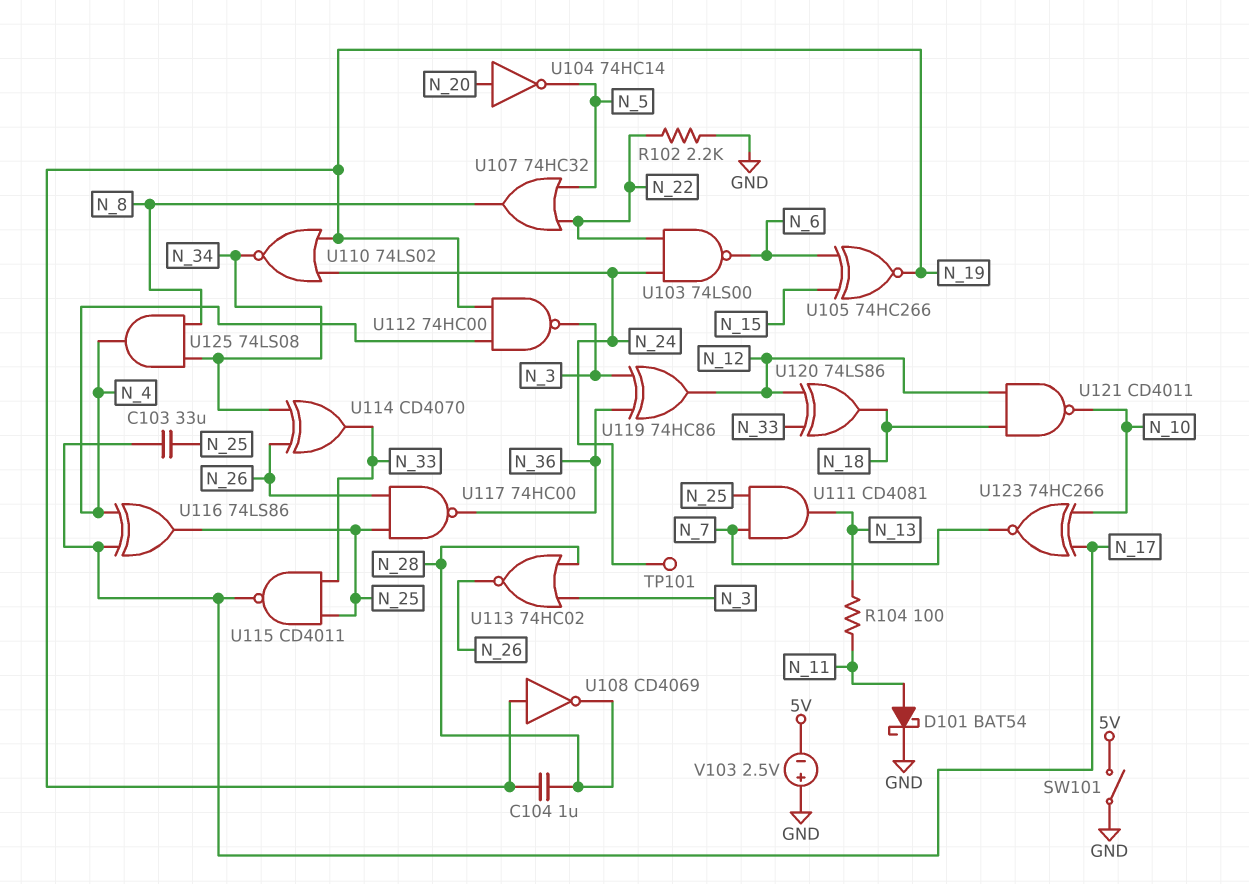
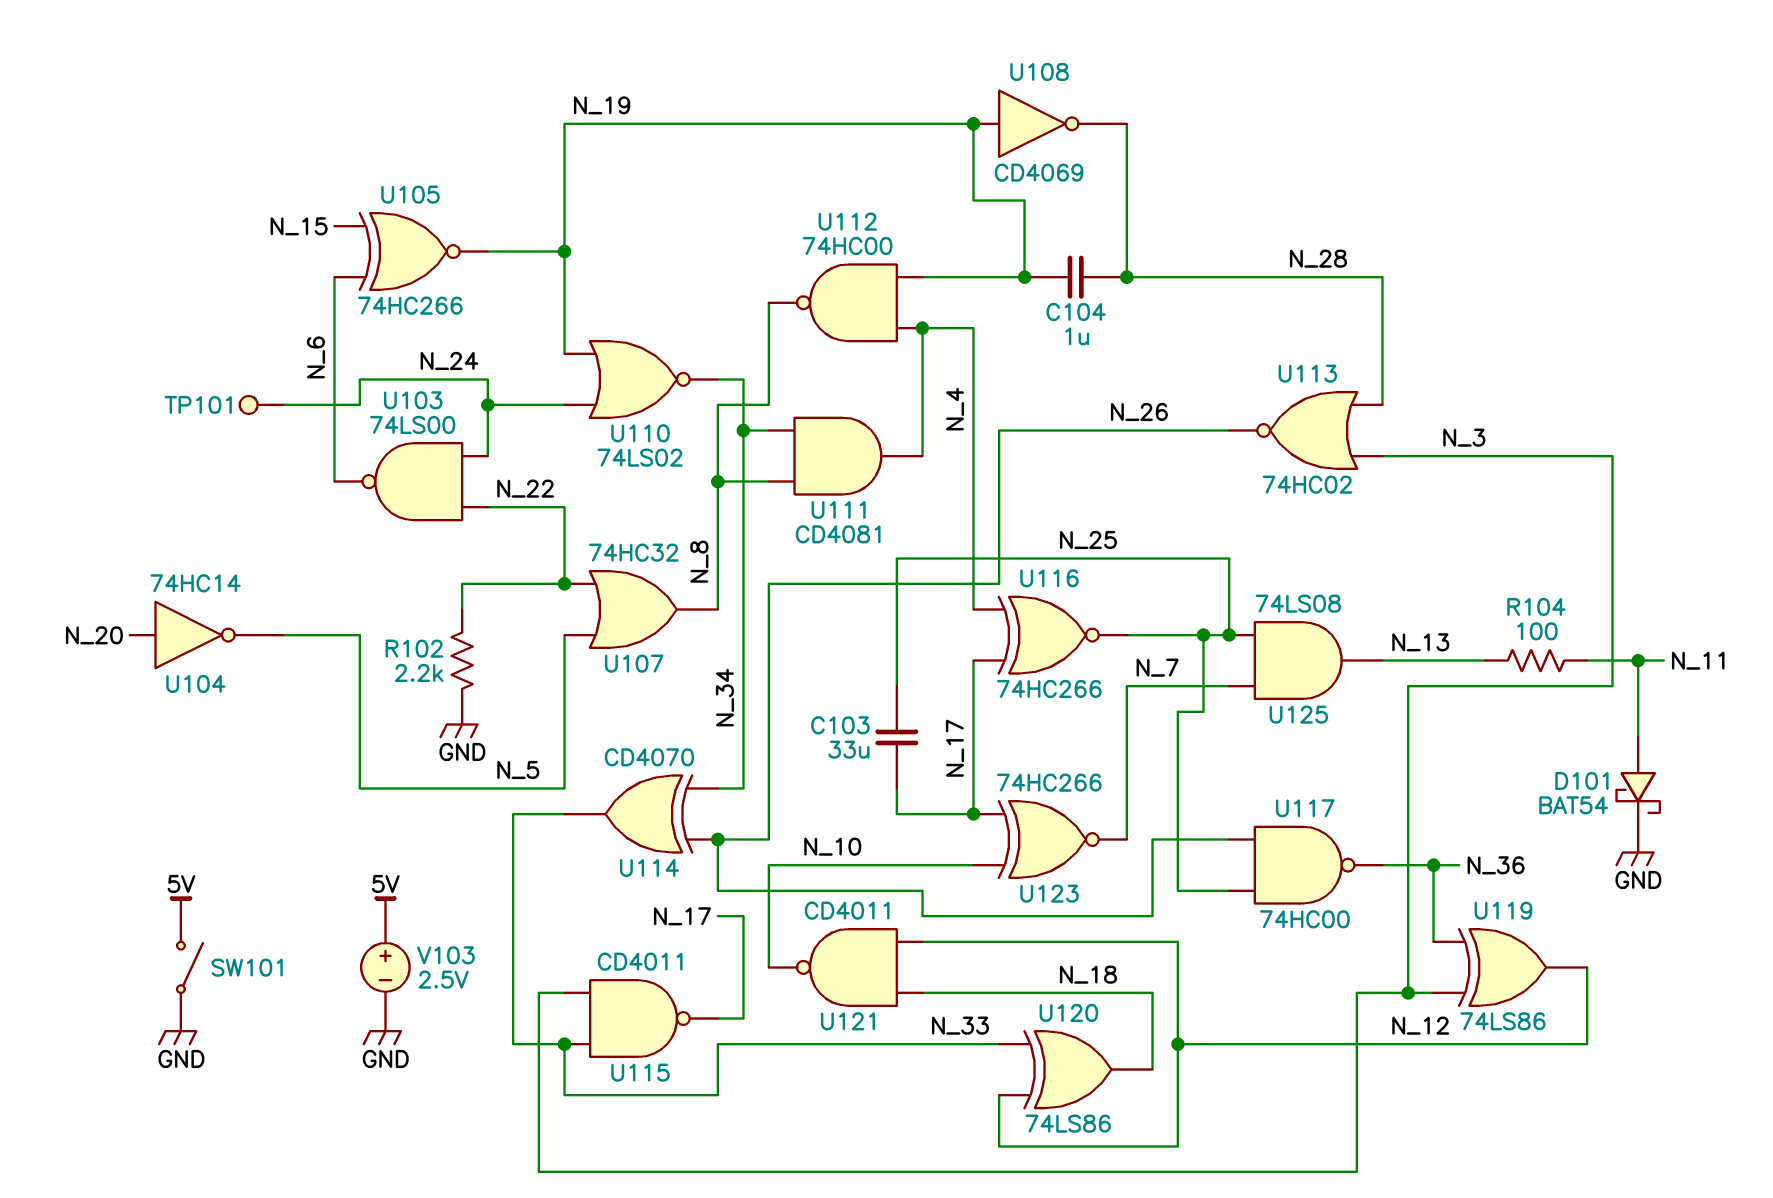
U111: AND CD4081 (in N_7, in N_25, out N_13) -> AND CD4081 (in N_8, in N_34, out N_4)
U112: NAND 74HC00 (in N_4, in N_19, out N_3) -> NAND 74HC00 (in N_4, in N_19, out N_8)
U115: NAND CD4011 (in N_25, in N_33, out N_17) -> NAND CD4011 (in N_3, in N_33, out N_17)
U116: XOR 74LS86 (in N_4, in N_17, out N_25) -> XNOR 74HC266 (in N_4, in N_17, out N_25)
U119: XOR 74HC86 (in N_3, in N_36, out N_12) -> XOR 74LS86 (in N_3, in N_36, out N_12)
U125: AND 74LS08 (in N_8, in N_34, out N_4) -> AND 74LS08 (in N_7, in N_25, out N_13)
V103: 2.5V (plus GND, minus 5V) -> 2.5V (plus 5V, minus GND)

